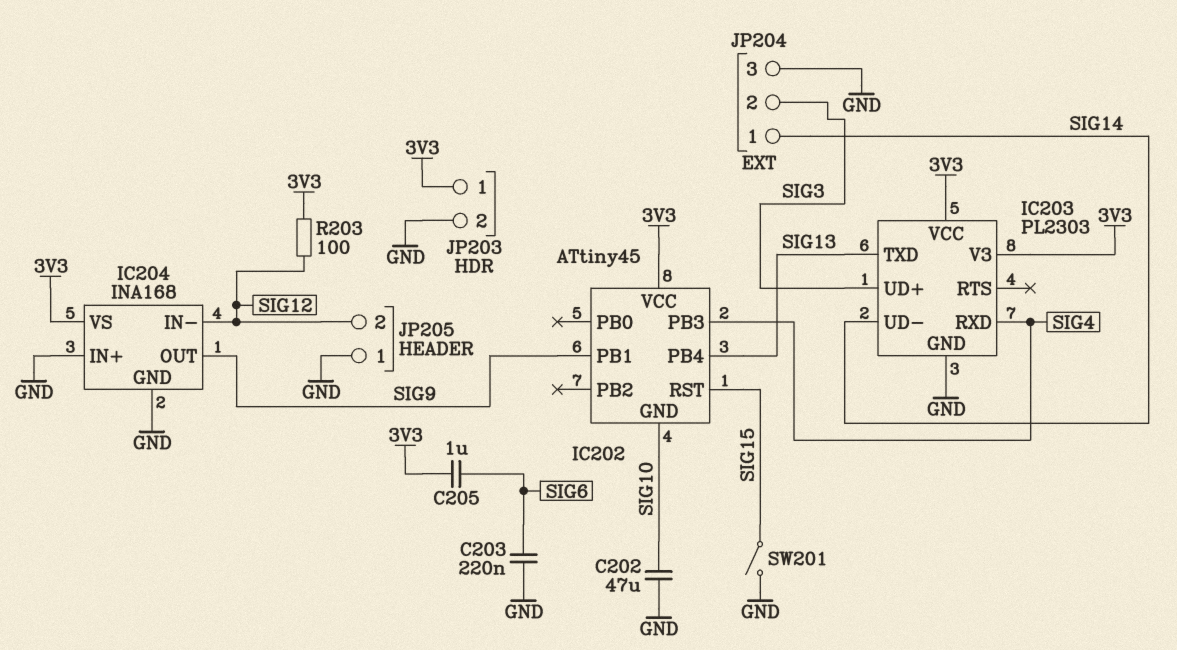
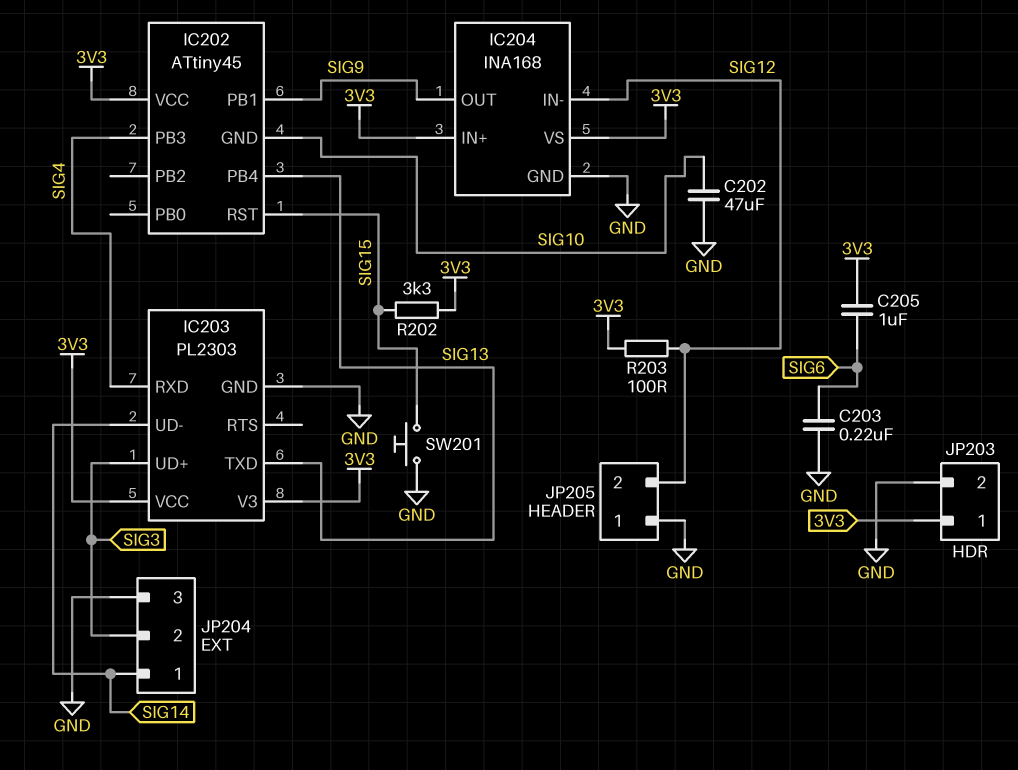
IC204 pin IN+: GND -> 3V3
R202: none -> 3.3k (3V3, SIG15)
SW201: switch (GND, SIG15) -> button (GND, SIG15)

